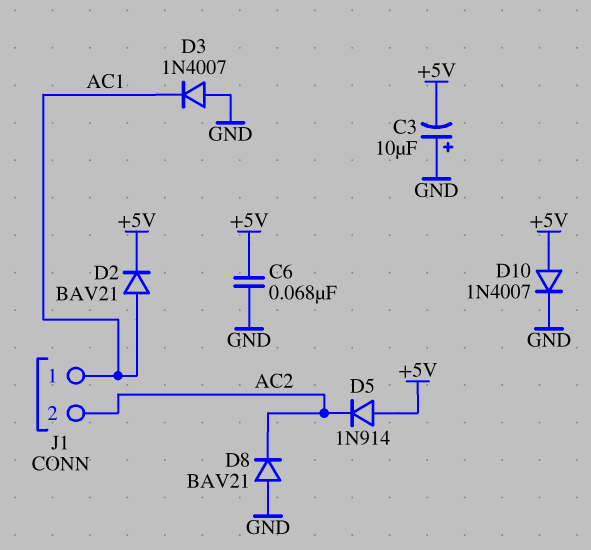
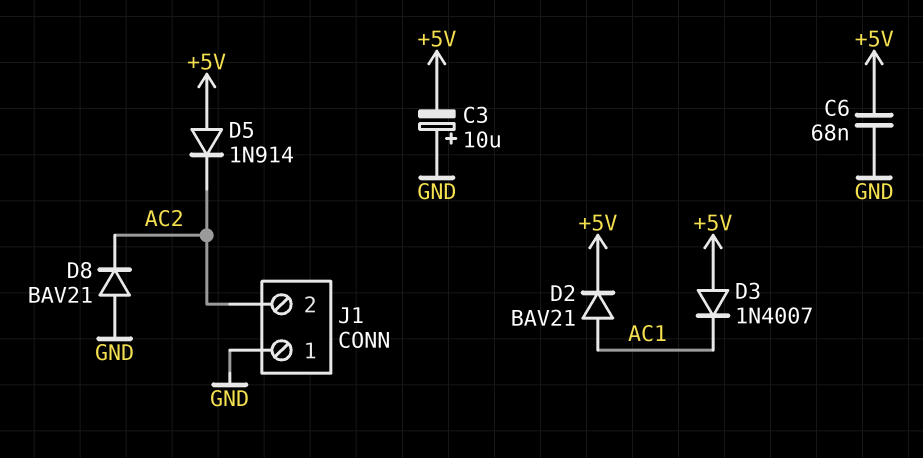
D3: diode 1N4007 (A GND, K AC1) -> diode 1N4007 (A +5V, K AC1)
D10: diode 1N4007 (A +5V, K GND) -> none
J1 pin 1: AC1 -> GND

